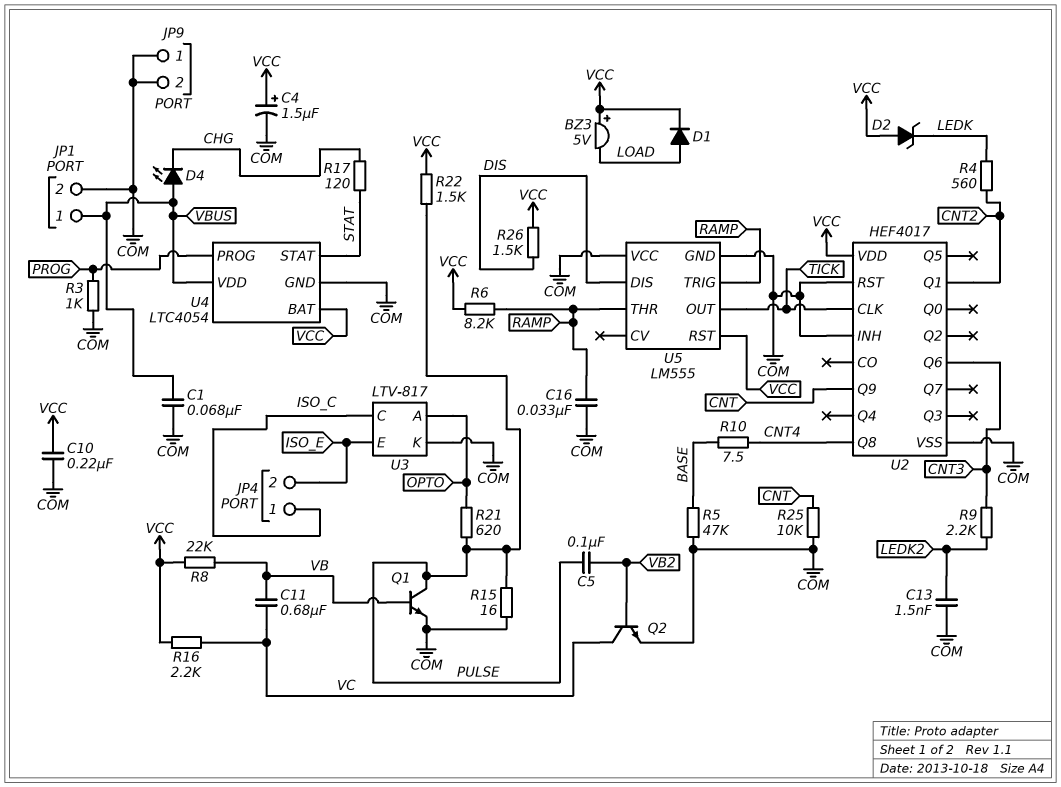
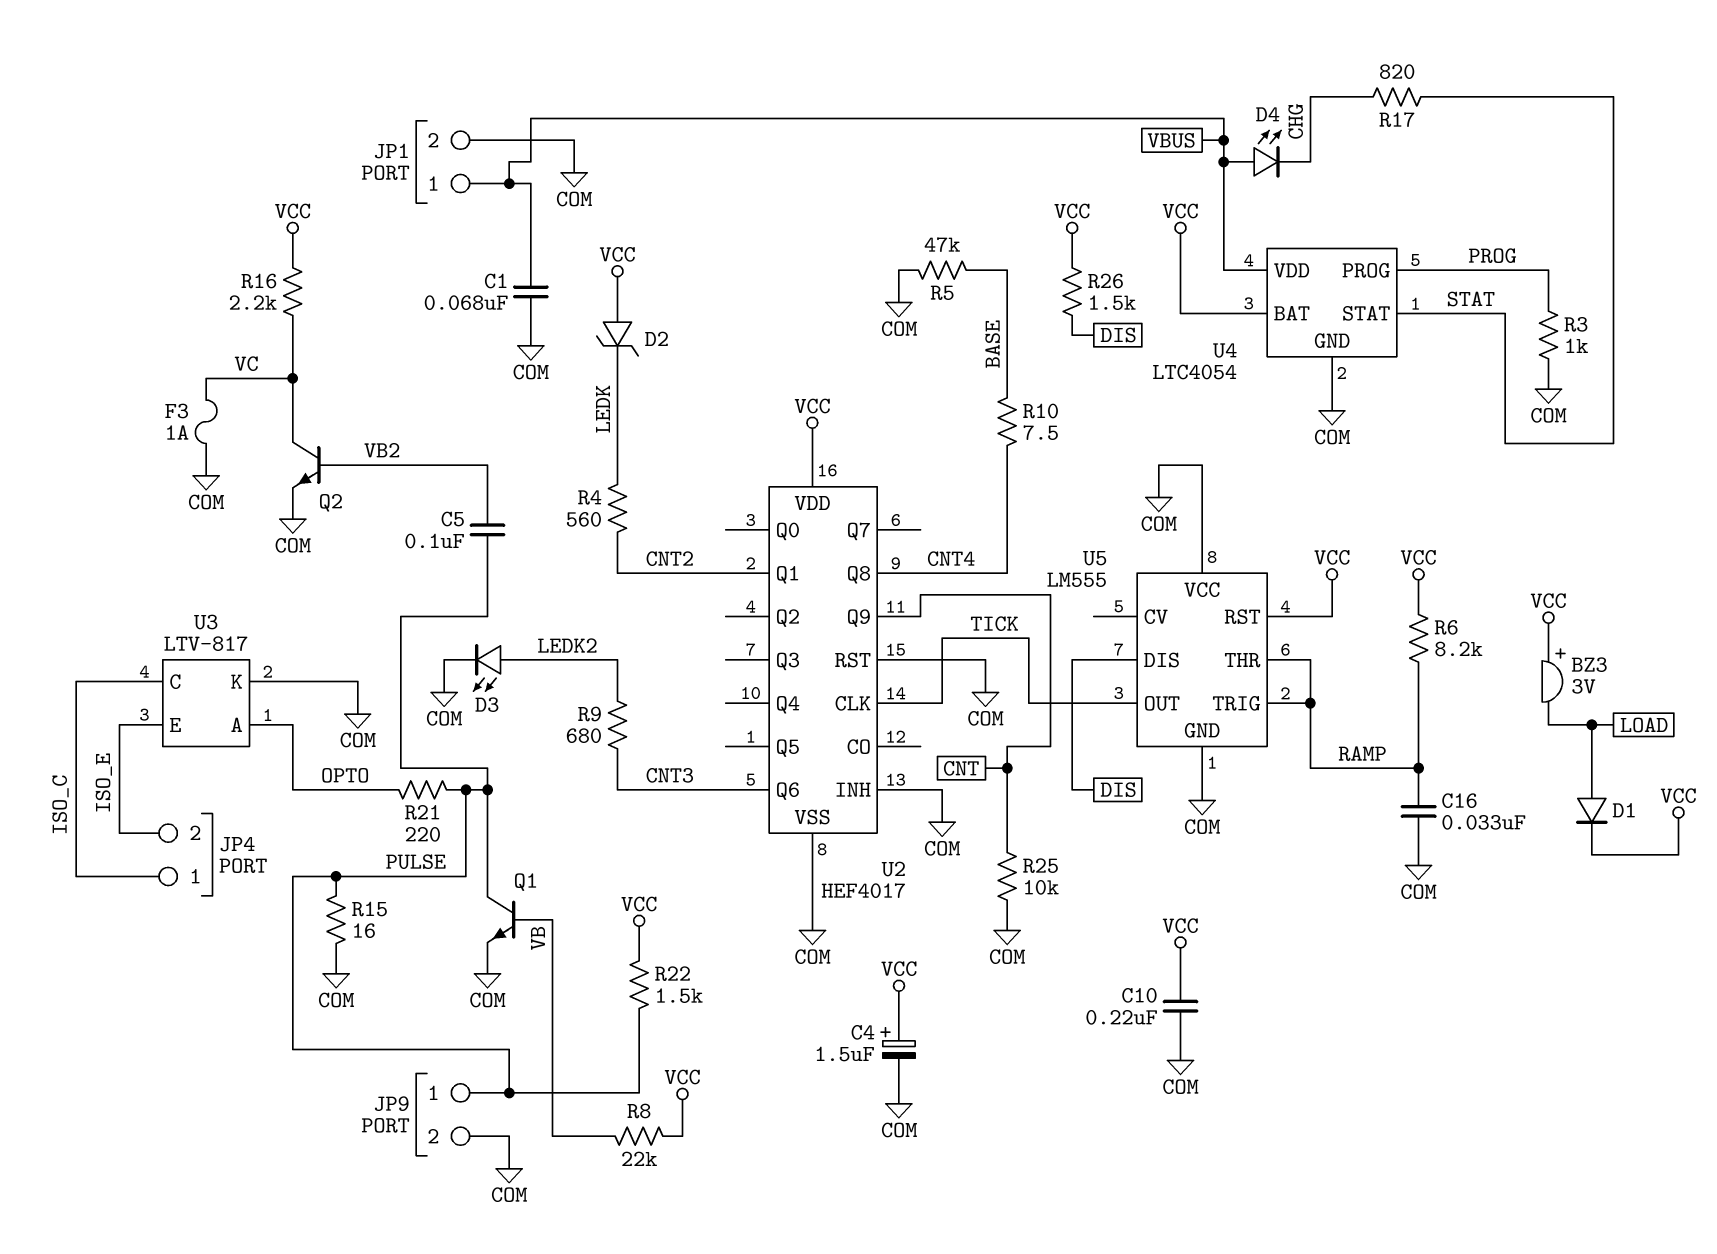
BZ3: buzzer 5V (plus VCC, minus LOAD) -> buzzer 3V (plus VCC, minus LOAD)
C11: 680nF (VB, VC) -> none
C13: 1.5nF (COM, LEDK2) -> none
D3: none -> LED (A LEDK2, K COM)
F3: none -> 1A (COM, VC)
JP9 pin 1: COM -> PULSE
R9: 2.2k (CNT3, LEDK2) -> 680 (CNT3, LEDK2)
R17: 120 (CHG, STAT) -> 820 (CHG, STAT)
R21: 620 (OPTO, PULSE) -> 220 (OPTO, PULSE)

